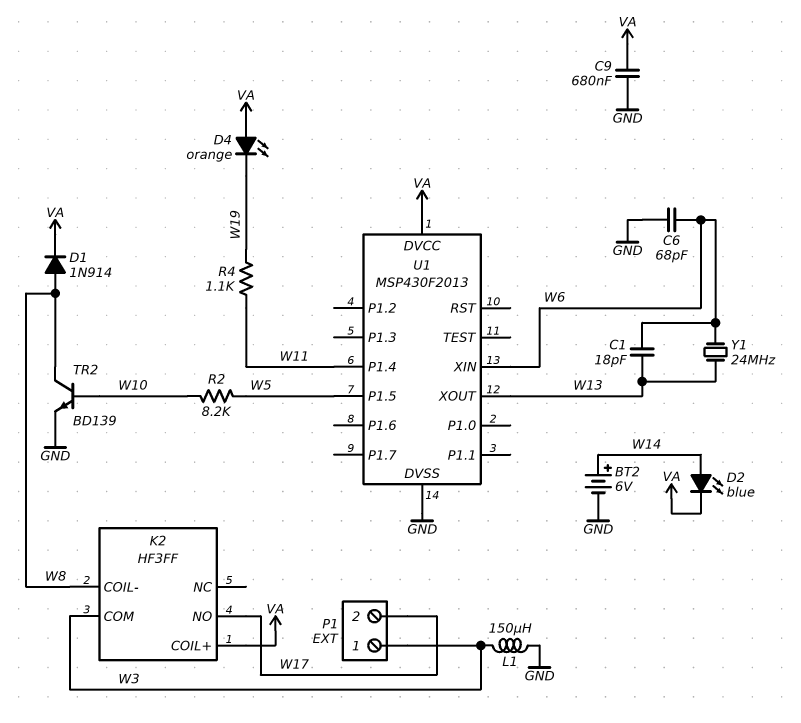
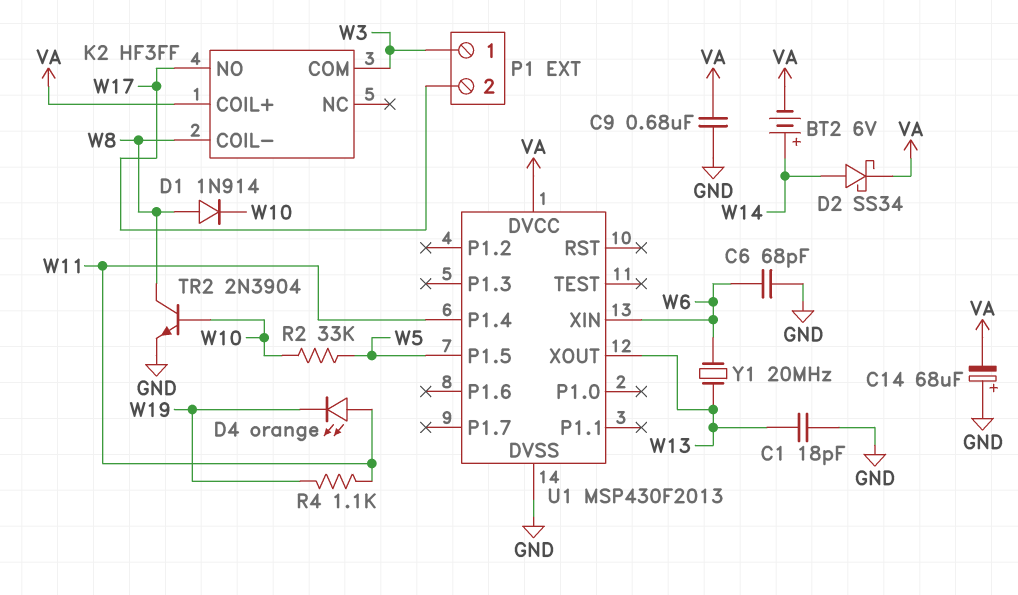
BT2: 6V (plus W14, minus GND) -> 6V (plus W14, minus VA)
C1: 18pF (W6, W13) -> 18pF (GND, W13)
C14: none -> 68uF (plus GND, minus VA)
D1: diode 1N914 (A W8, K VA) -> diode 1N914 (A W8, K W10)
D2: LED blue (A W14, K VA) -> schottky SS34 (A W14, K VA)
D4: LED orange (A VA, K W19) -> LED orange (A W11, K W19)
L1: 150uH (GND, W3) -> none
R2: 8.2k (W5, W10) -> 33k (W5, W10)
TR2: NPN BD139 (B W10, C W8, E GND) -> NPN 2N3904 (B W10, C W8, E GND)
Y1: 24MHz (W6, W13) -> 20MHz (W6, W13)

